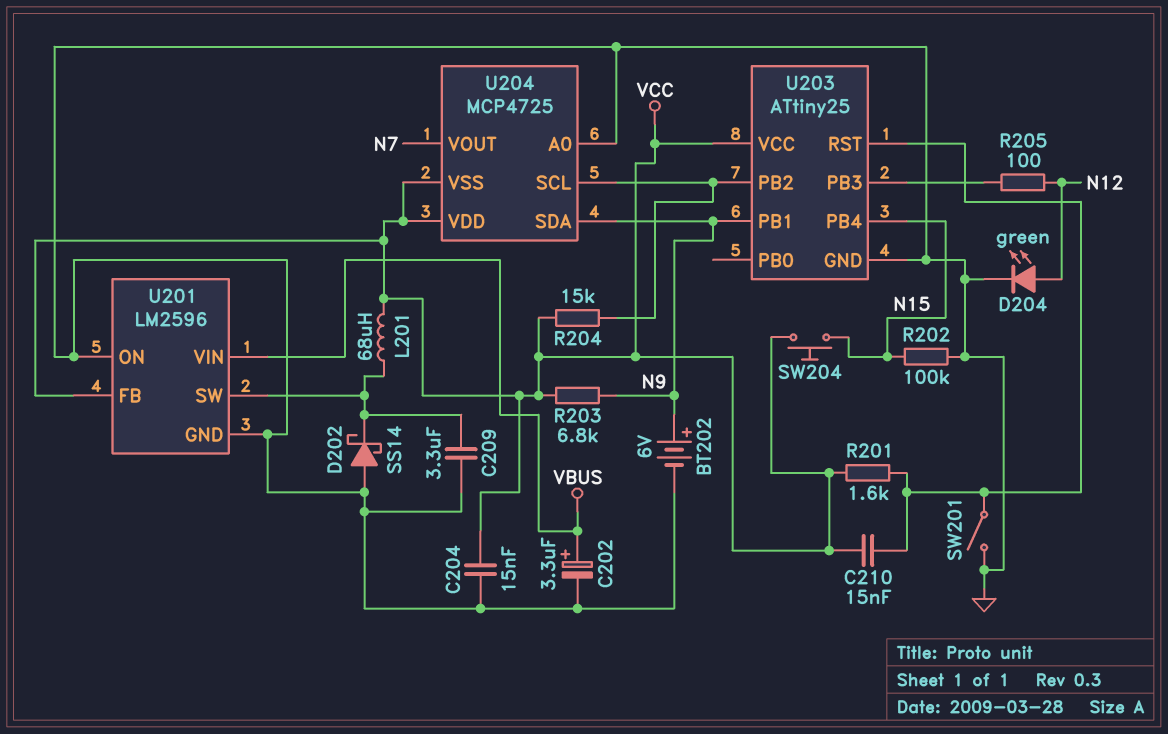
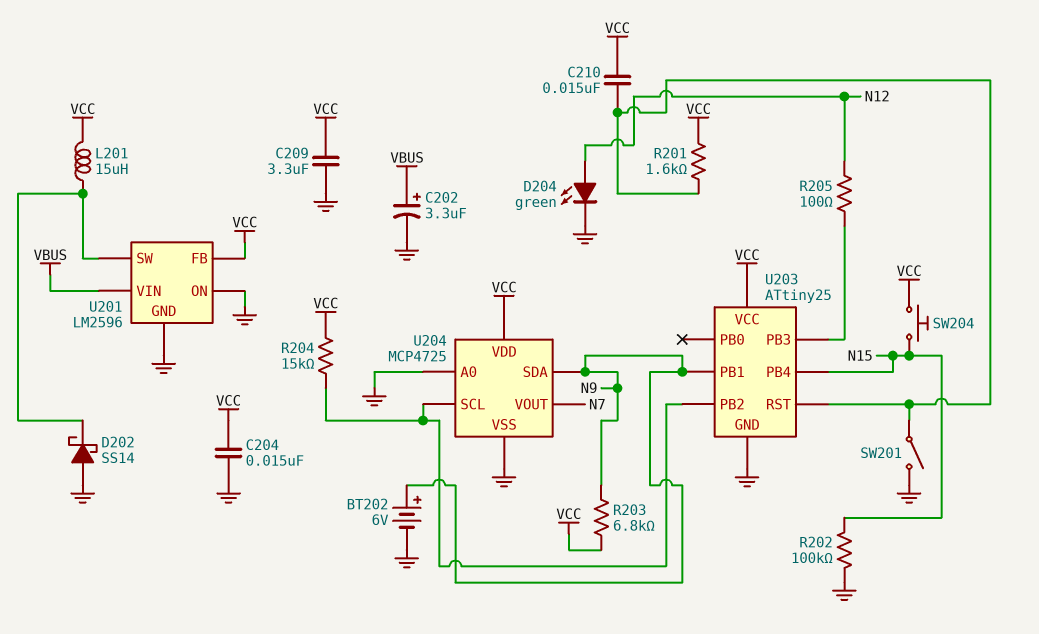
C209: 3.3uF (GND, U201/SW) -> 3.3uF (GND, VCC)
L201: 68uH (U201/SW, VCC) -> 15uH (U201/SW, VCC)
U204 pin VSS: VCC -> GND

